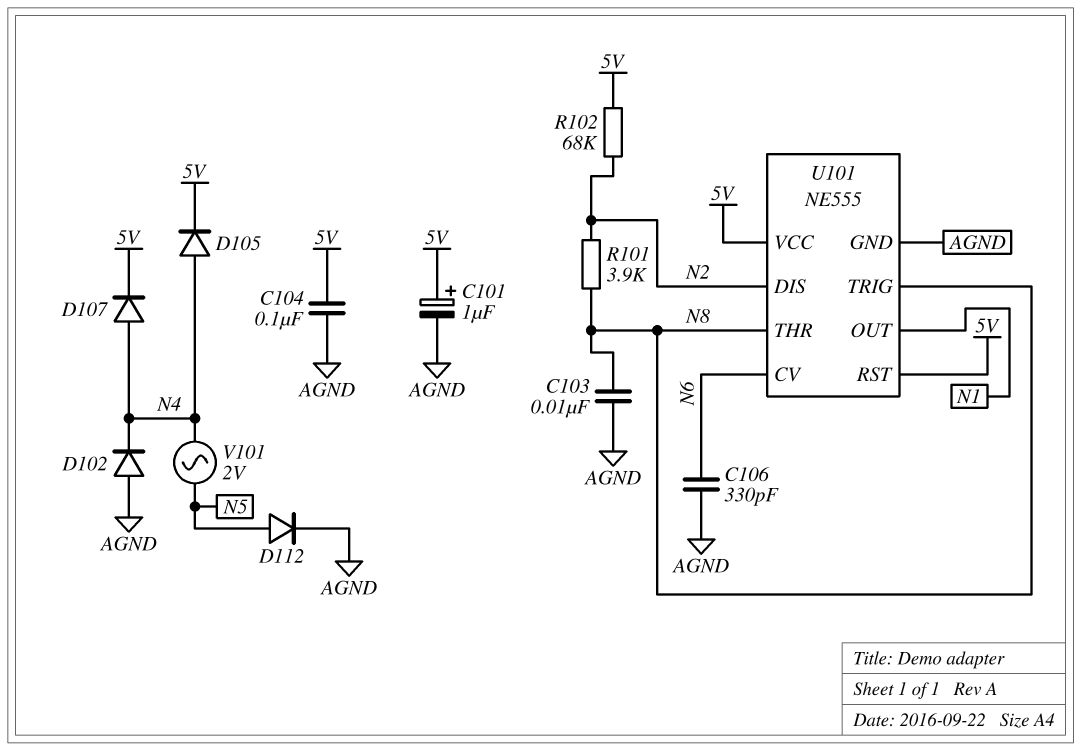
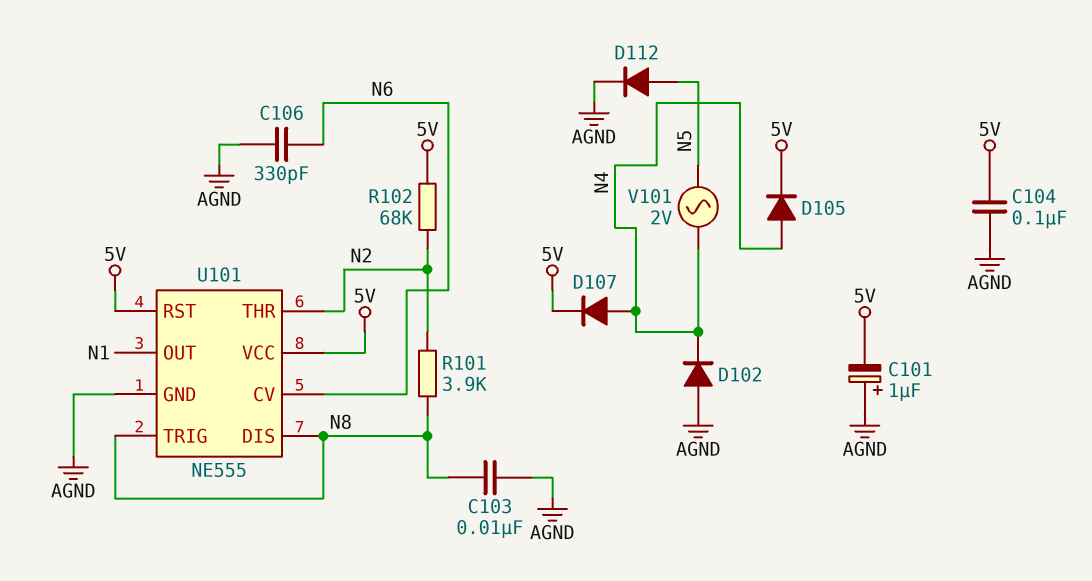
C101: 1uF (plus 5V, minus AGND) -> 1uF (plus AGND, minus 5V)
U101 pin DIS: N2 -> N8
U101 pin THR: N8 -> N2

